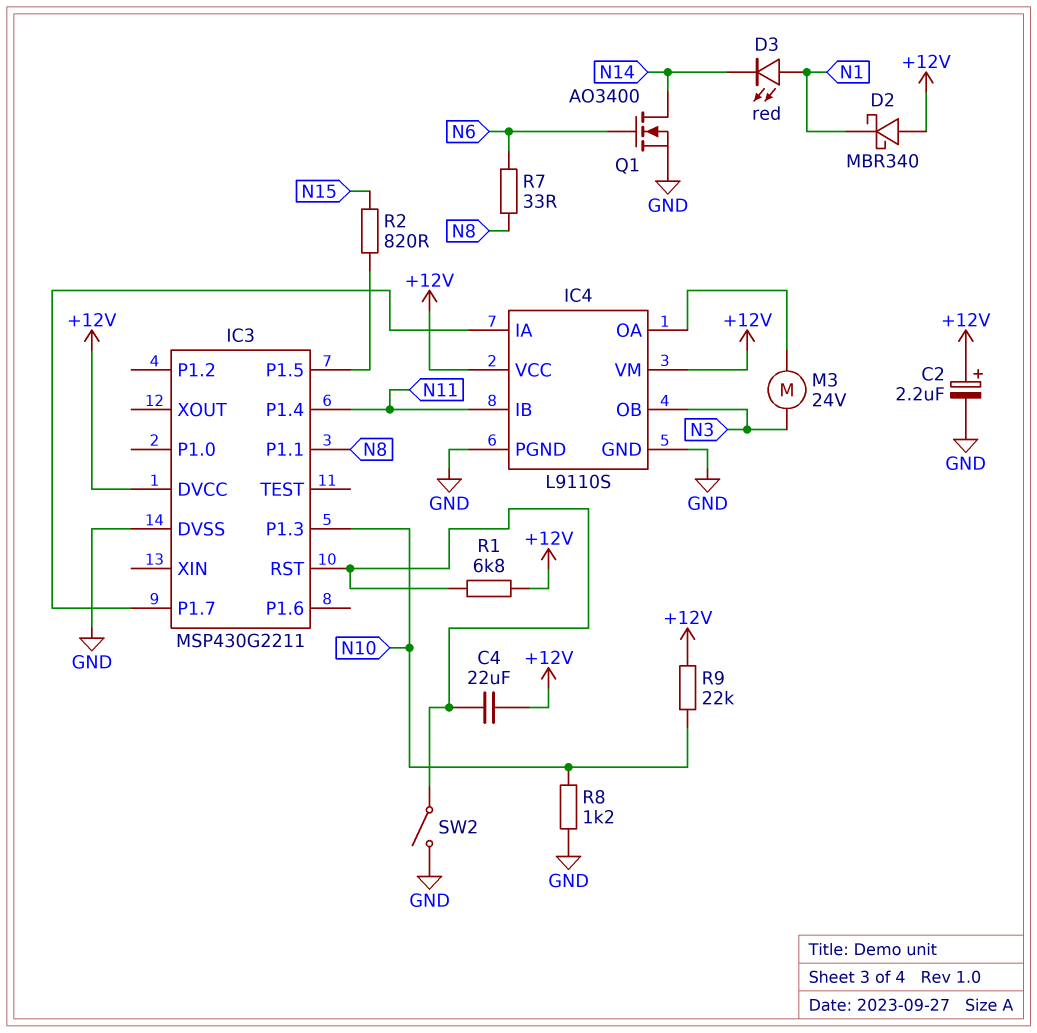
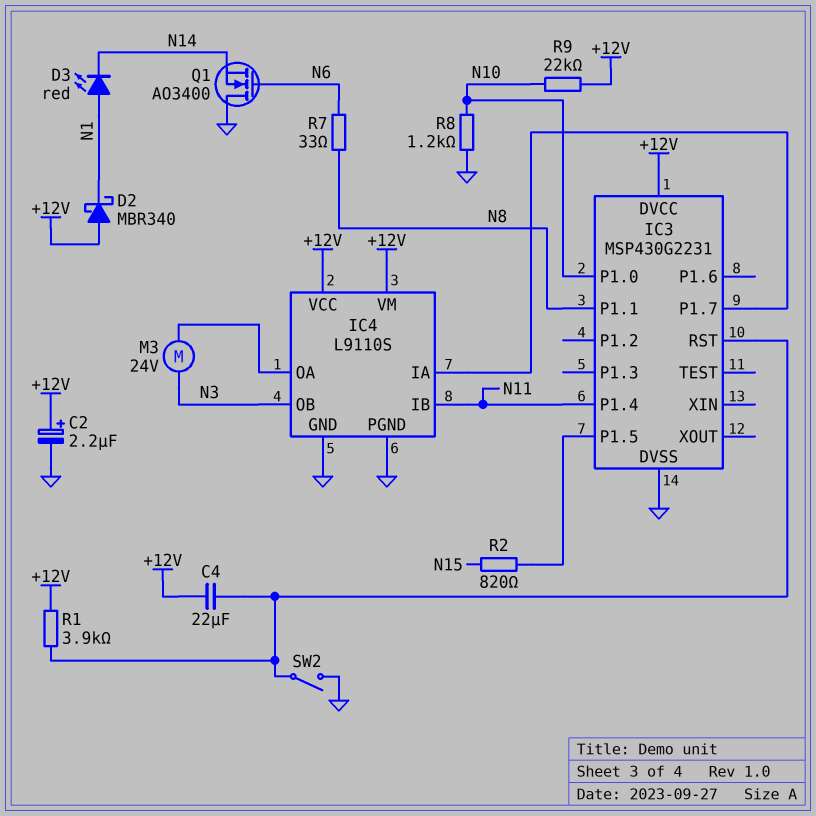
IC3: MSP430G2211 -> MSP430G2231
IC3 pin P1.0: none -> N10
IC3 pin P1.3: N10 -> none
Q1: NMOS AO3400 (G N6, D N14, S GND) -> NMOS AO3400 (G N6, D GND, S N14)
R1: 6.8k (+12V, IC3/RST) -> 3.9k (+12V, IC3/RST)

